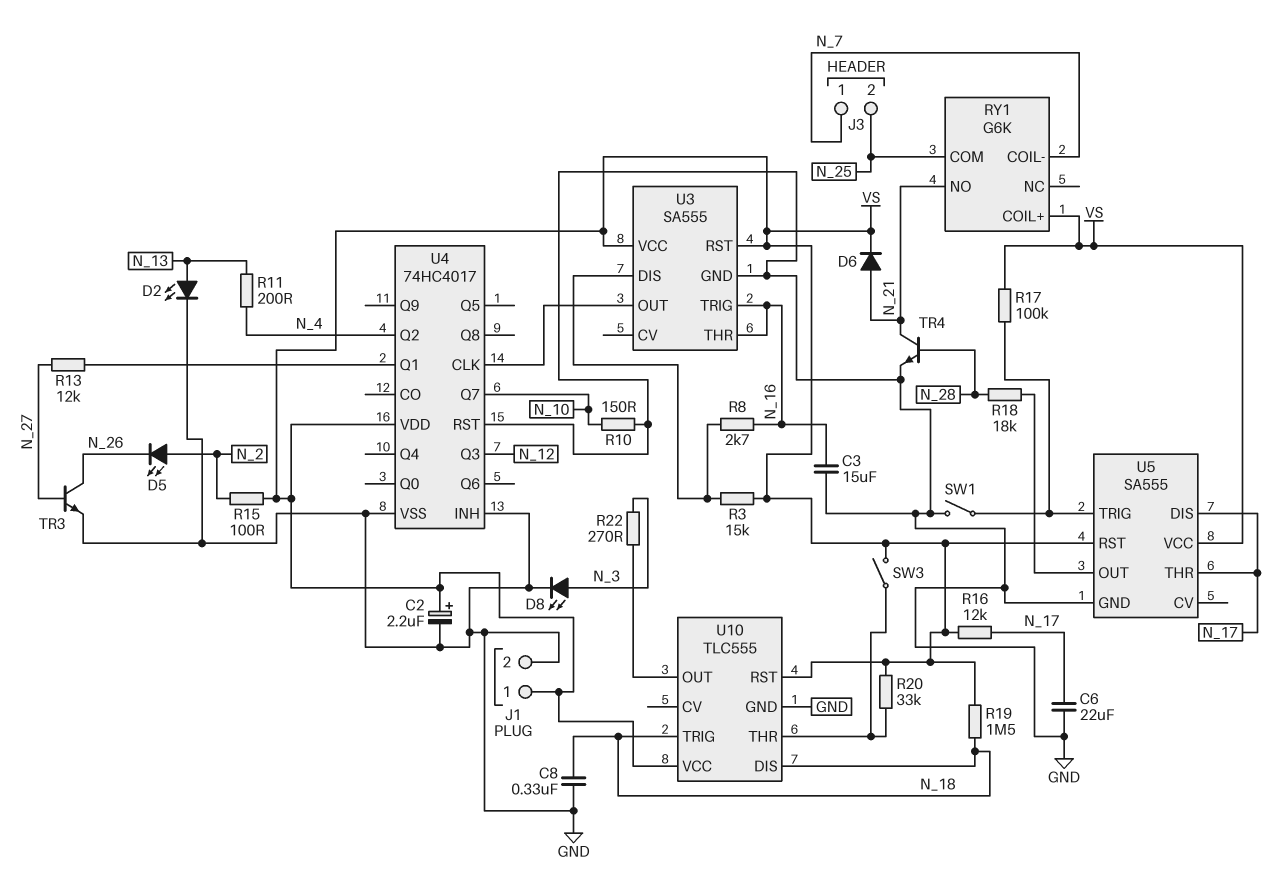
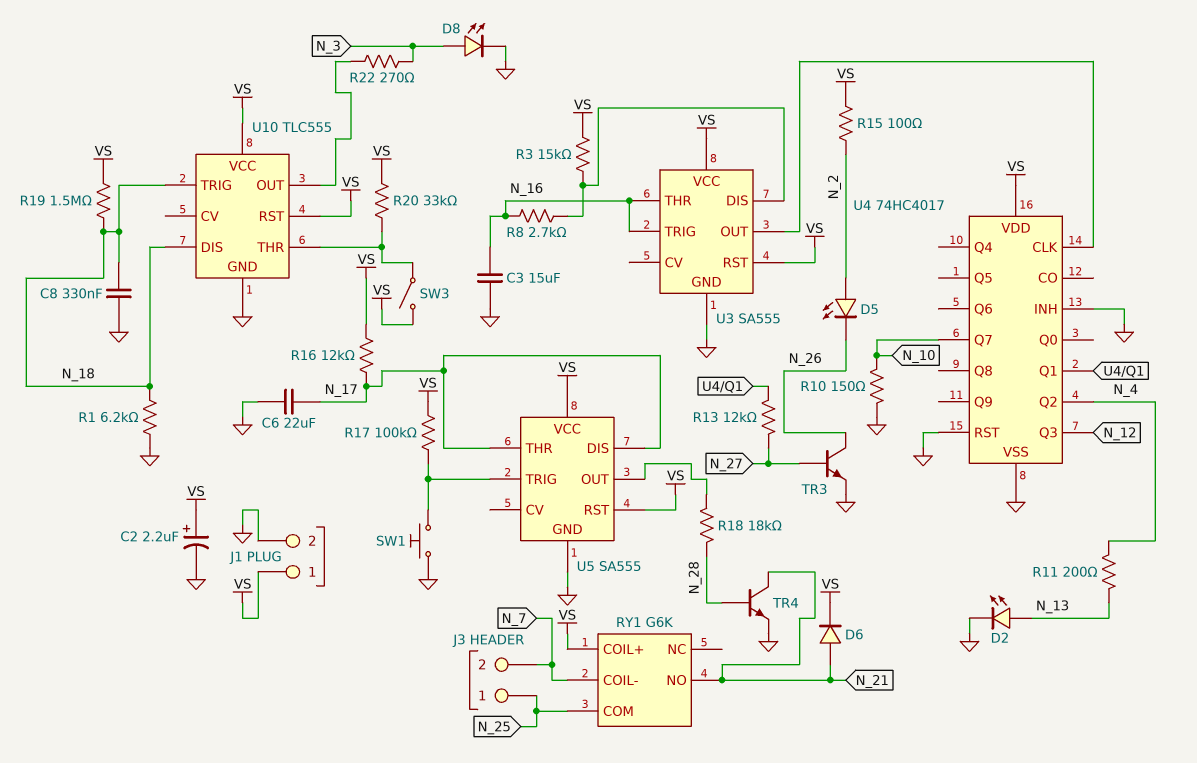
J3 pin 1: N_7 -> N_25
J3 pin 2: N_25 -> N_7
R1: none -> 6.2k (GND, N_18)
SW1: switch (GND, U5/TRIG) -> button (GND, U5/TRIG)

